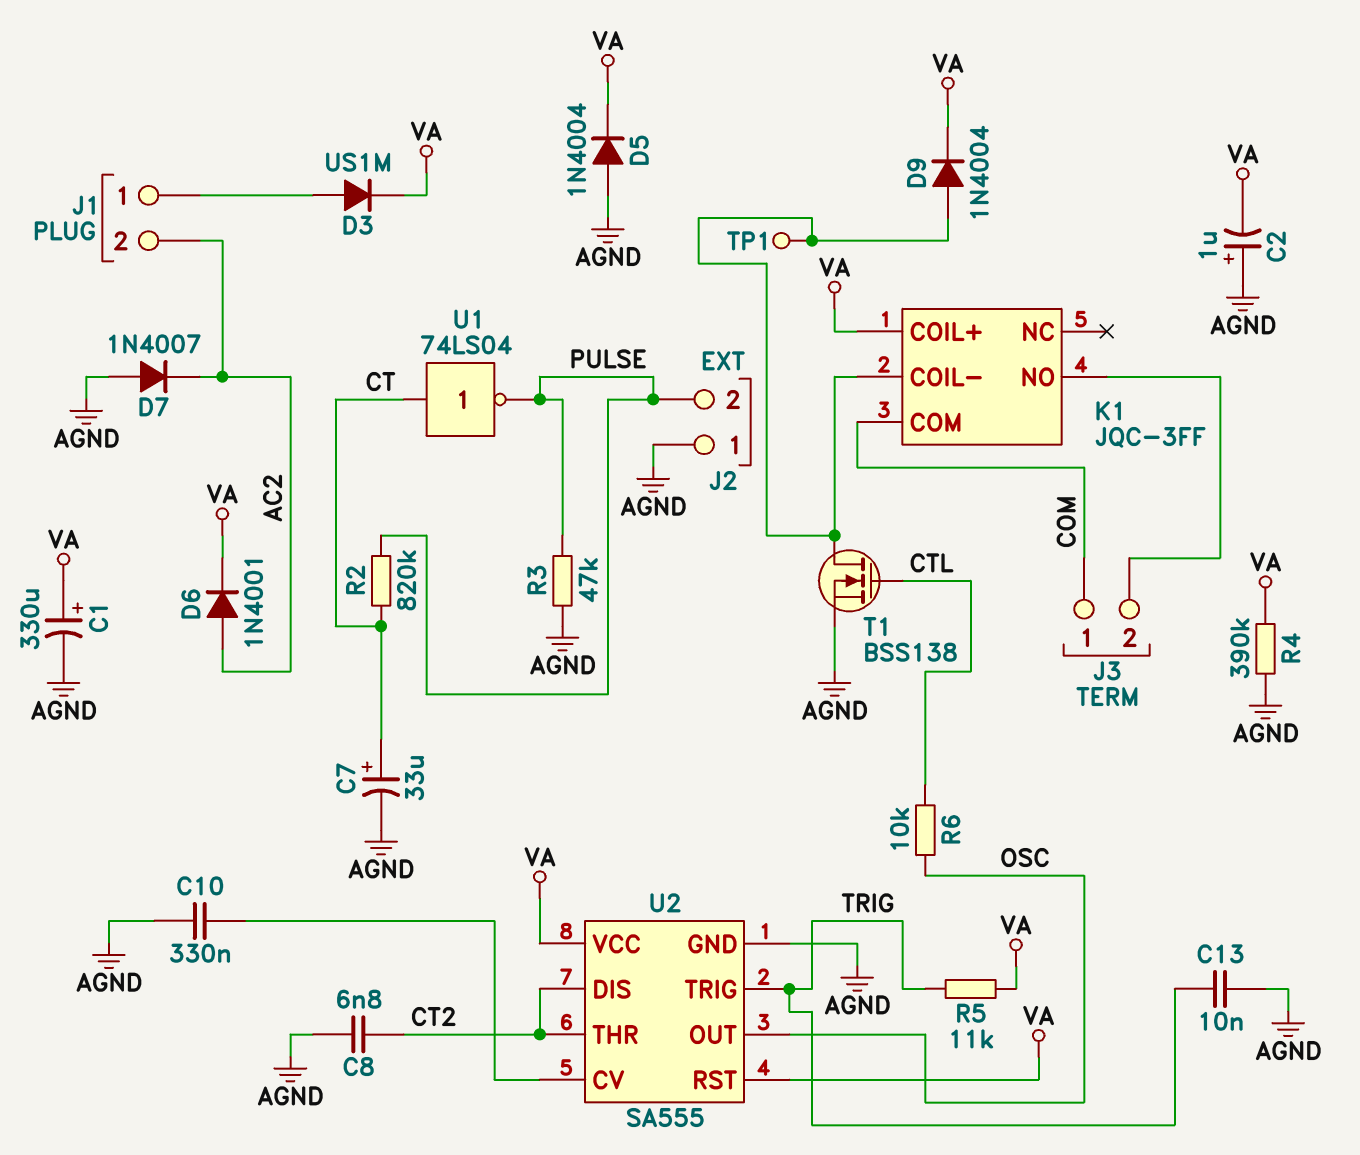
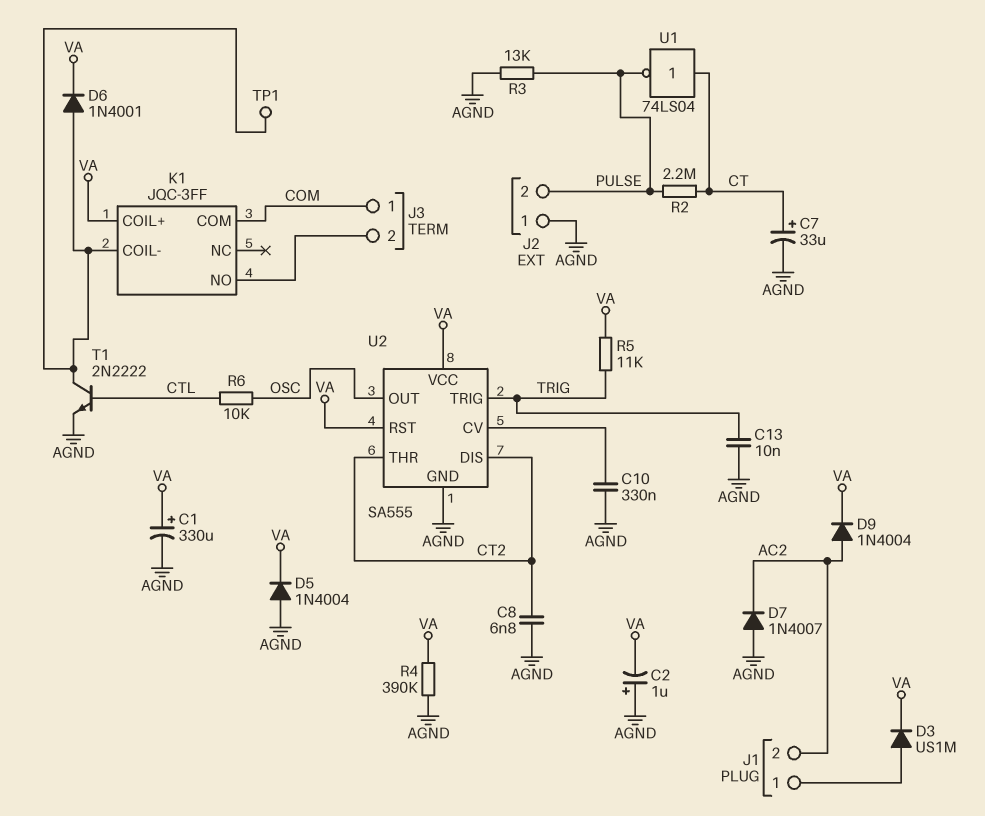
D6: diode 1N4001 (A AC2, K VA) -> diode 1N4001 (A K1/COIL-, K VA)
D9: diode 1N4004 (A K1/COIL-, K VA) -> diode 1N4004 (A AC2, K VA)
R2: 820k (CT, PULSE) -> 2.2M (CT, PULSE)
R3: 47k (AGND, PULSE) -> 13k (AGND, PULSE)
T1: NMOS BSS138 (G CTL, D K1/COIL-, S AGND) -> NPN 2N2222 (B CTL, C K1/COIL-, E AGND)

